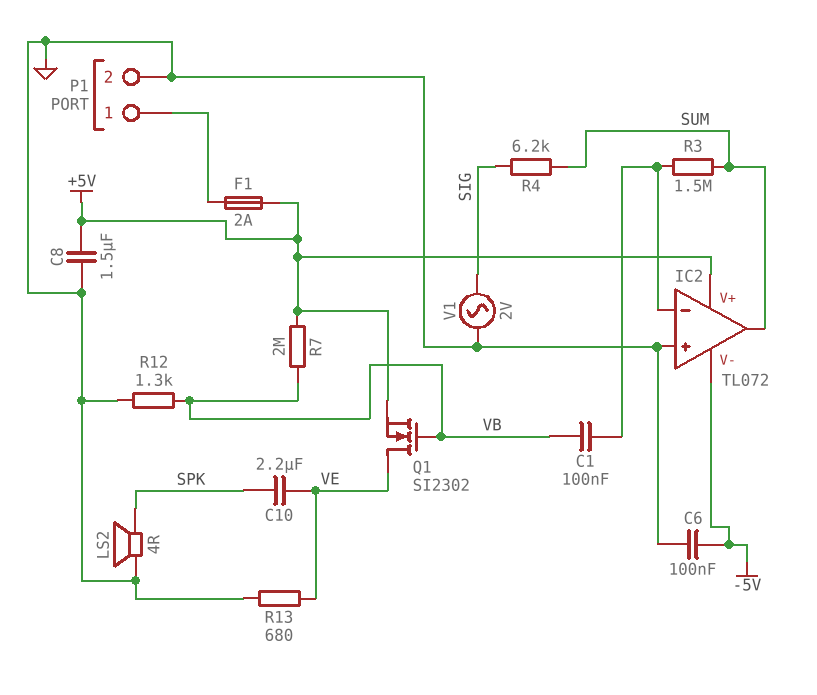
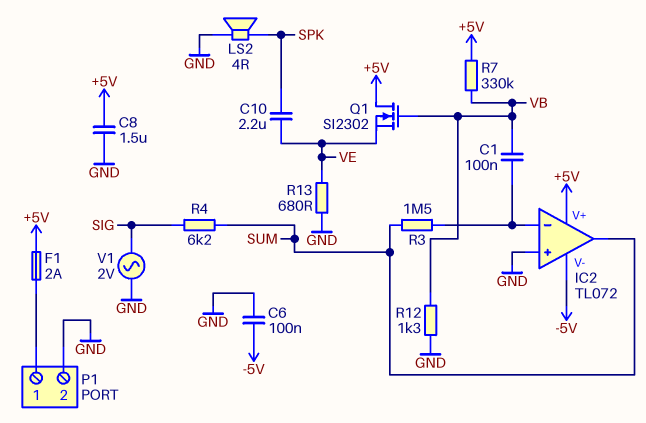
Q1: NMOS SI2302 (G VB, D VE, S +5V) -> NMOS SI2302 (G VB, D +5V, S VE)
R7: 2M (+5V, VB) -> 330k (+5V, VB)

